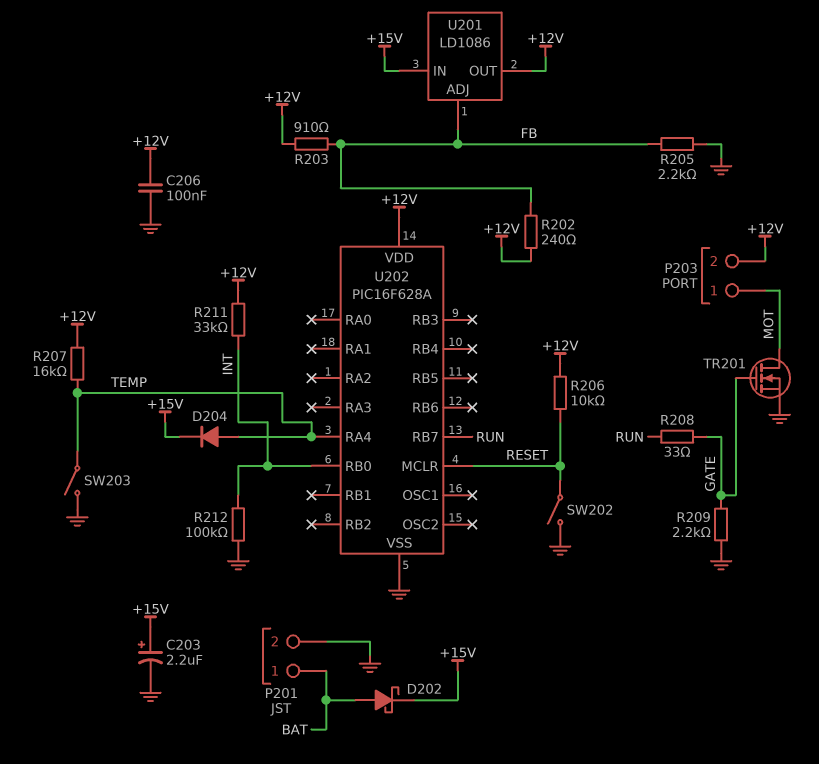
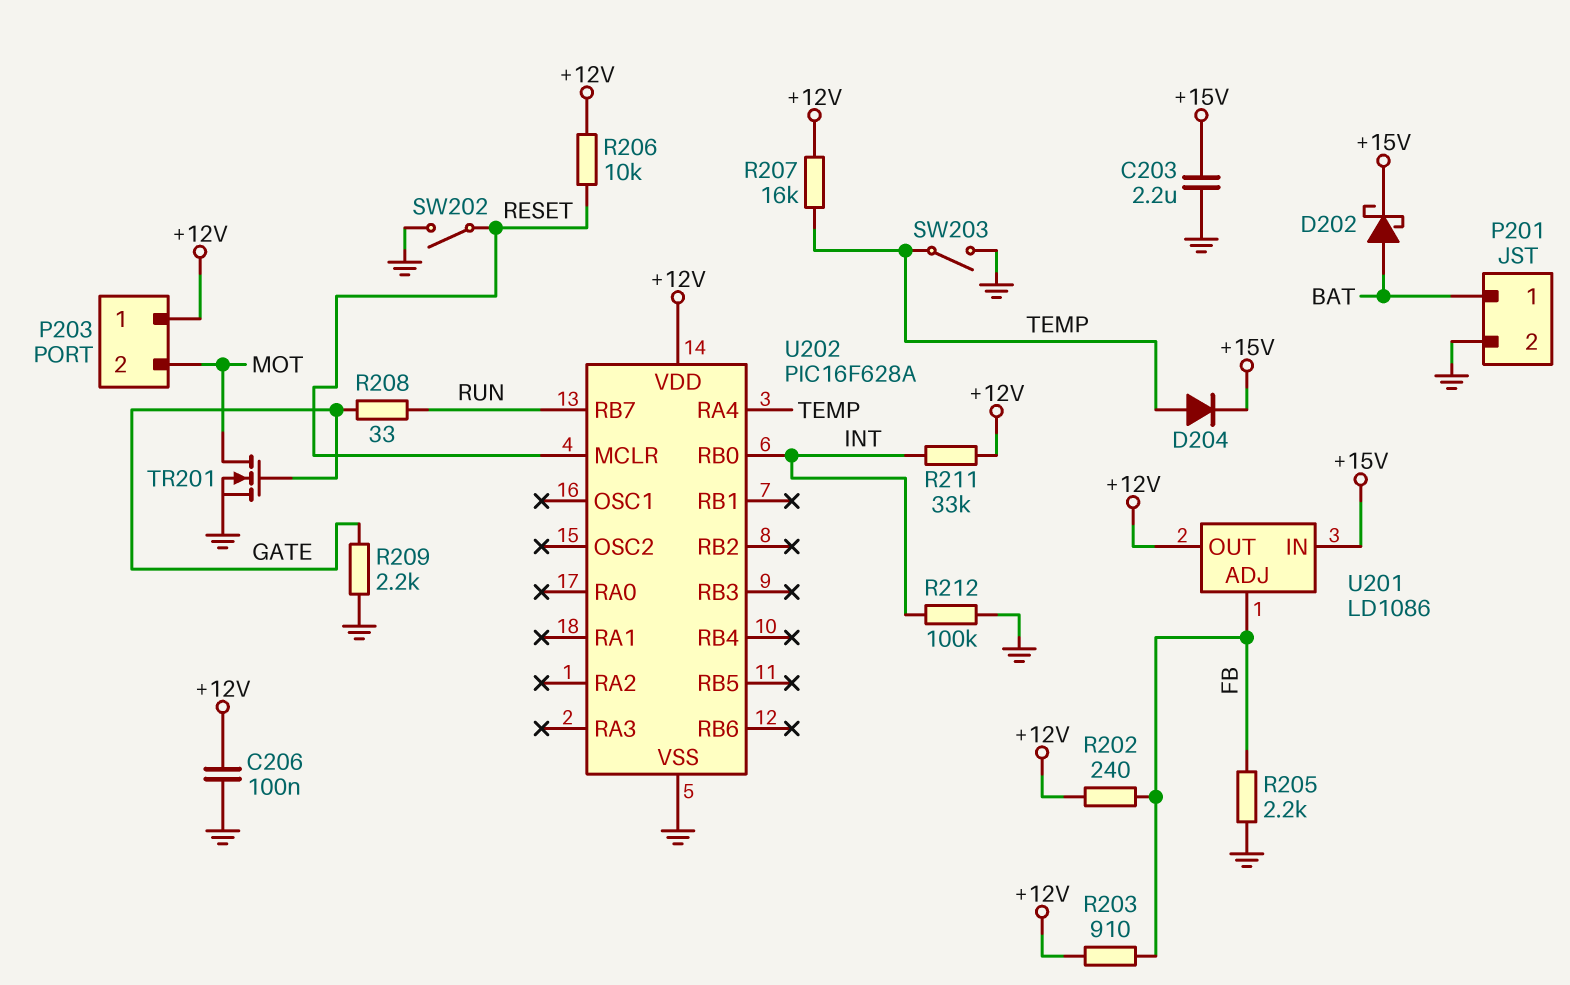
C203: 2.2uF (plus +15V, minus GND) -> 2.2uF (+15V, GND)
P203 pin 1: MOT -> +12V
P203 pin 2: +12V -> MOT

